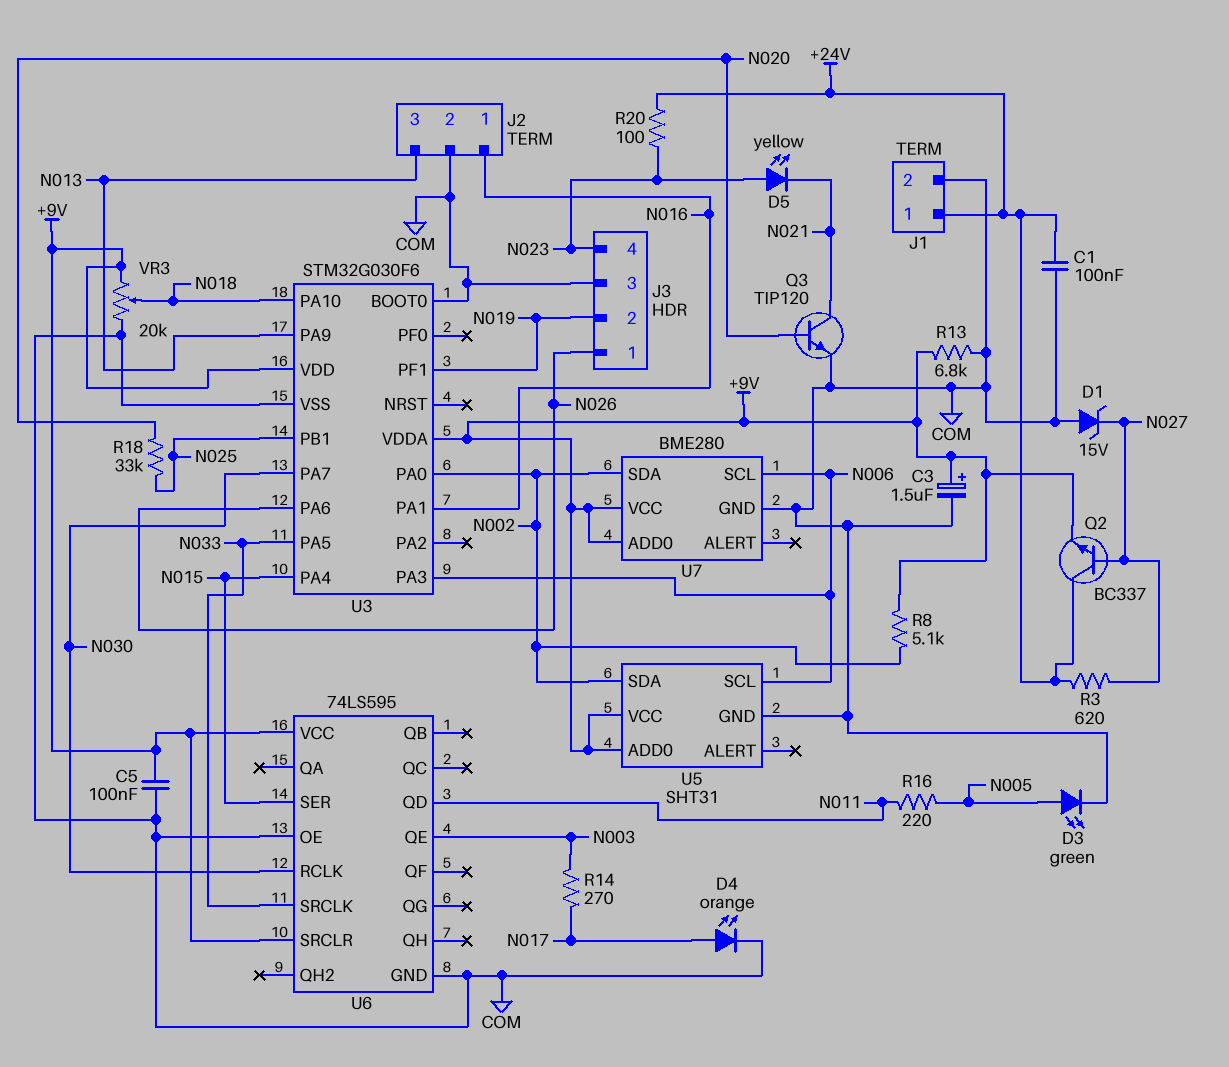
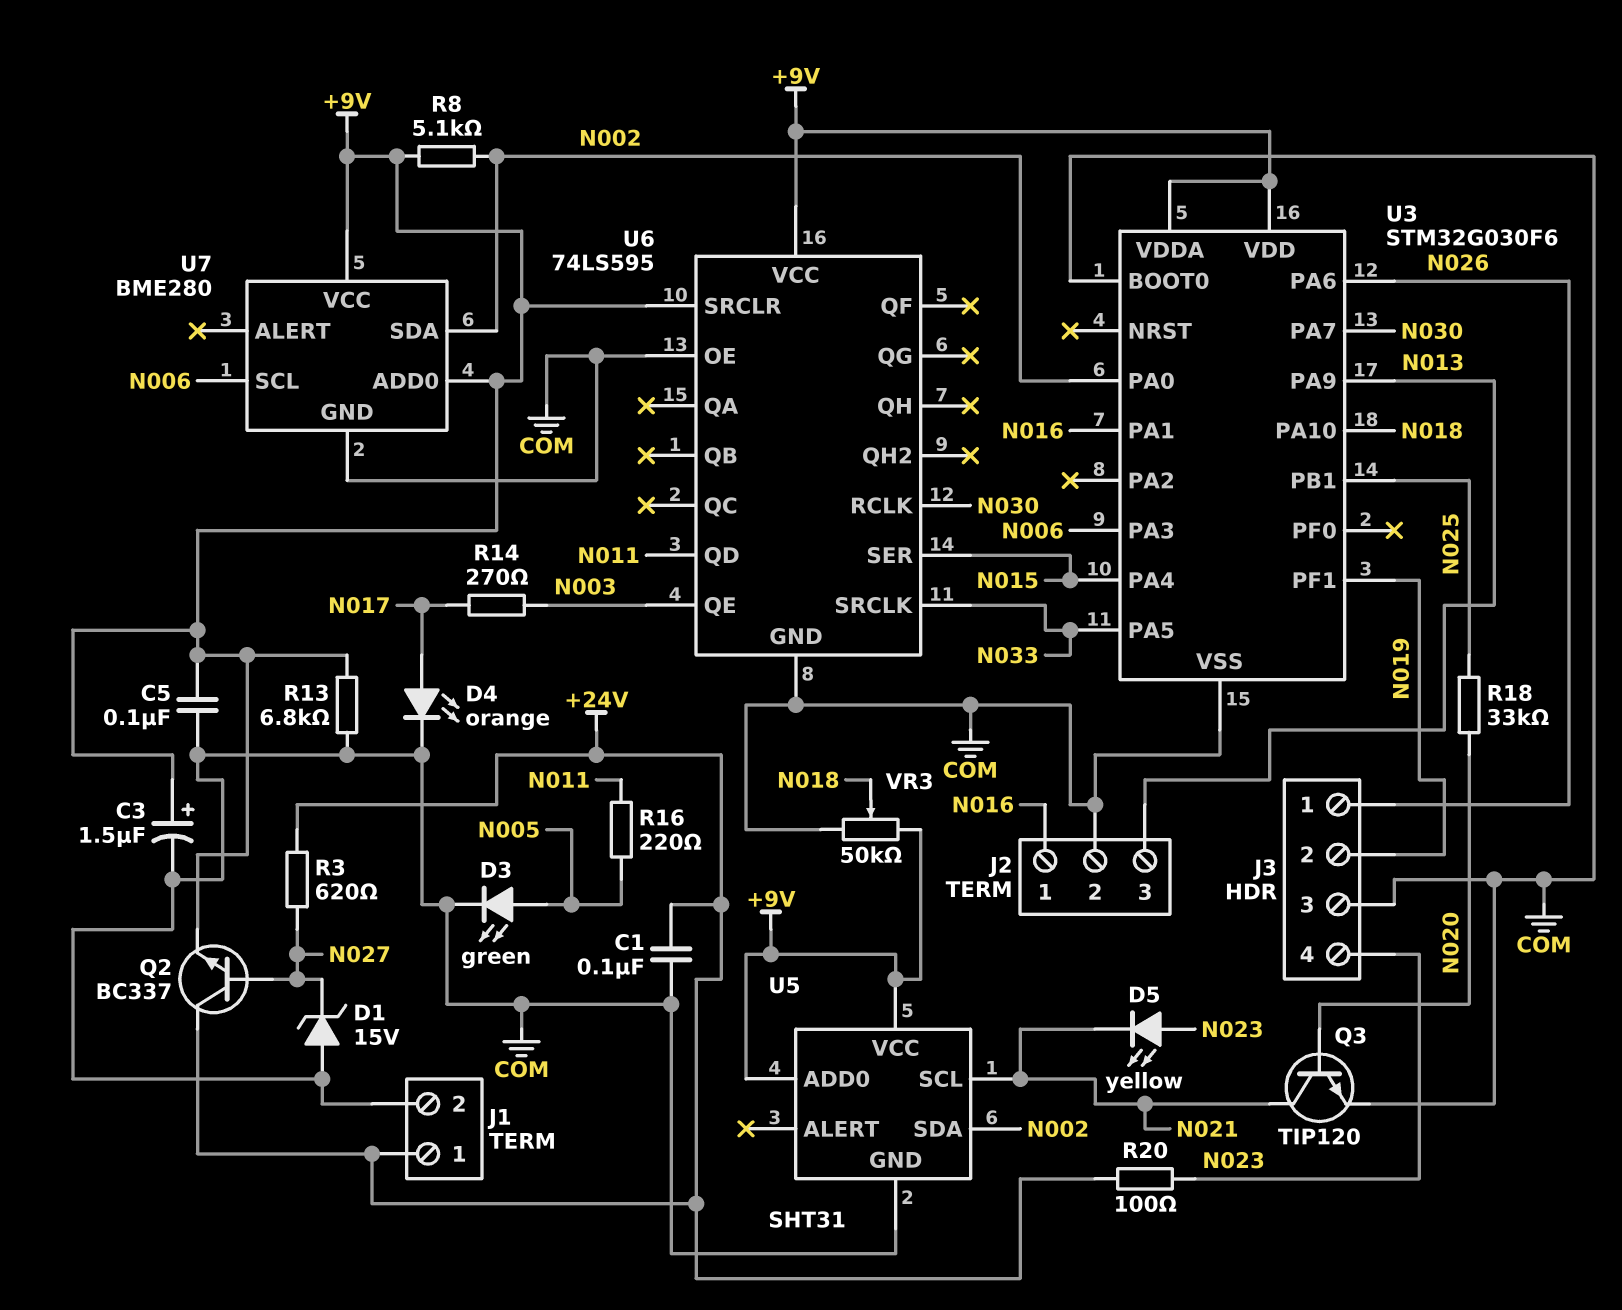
U5 pin SCL: N006 -> N021
VR3: 20k (+9V, COM, wiper N018) -> 50k (+9V, COM, wiper N018)

